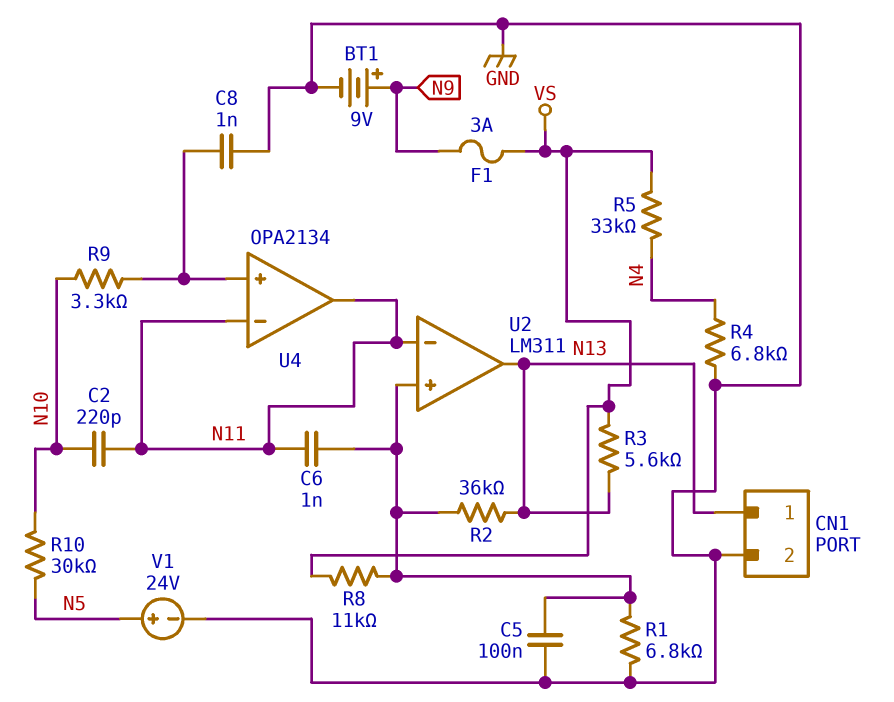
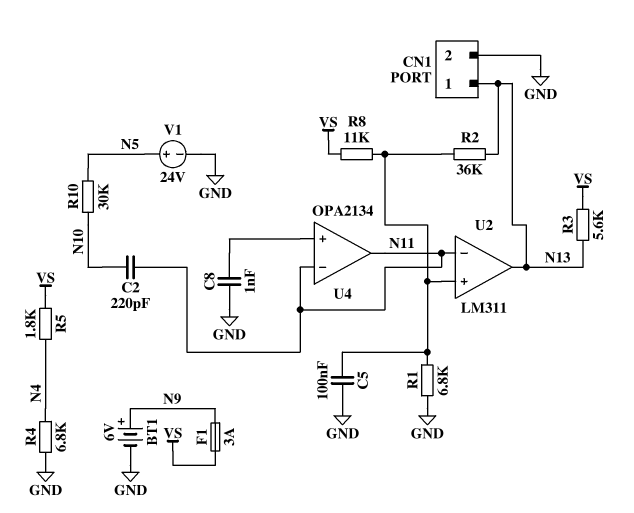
BT1: 9V (plus N9, minus GND) -> 6V (plus N9, minus GND)
C6: 1nF (N11, U2/in+) -> none
R5: 33k (N4, VS) -> 1.8k (N4, VS)
R9: 3.3k (N10, U4/in+) -> none

